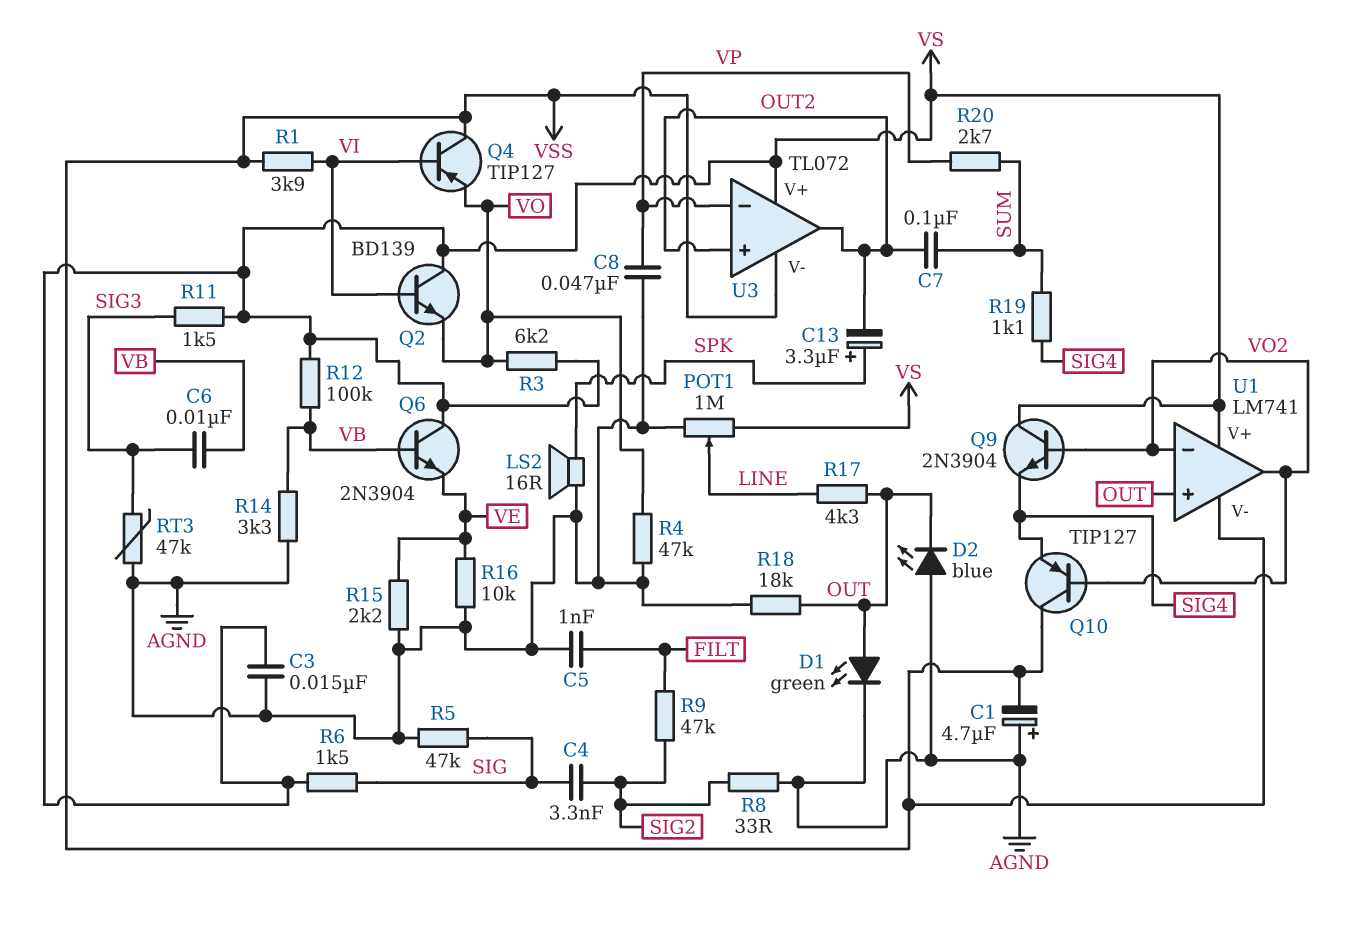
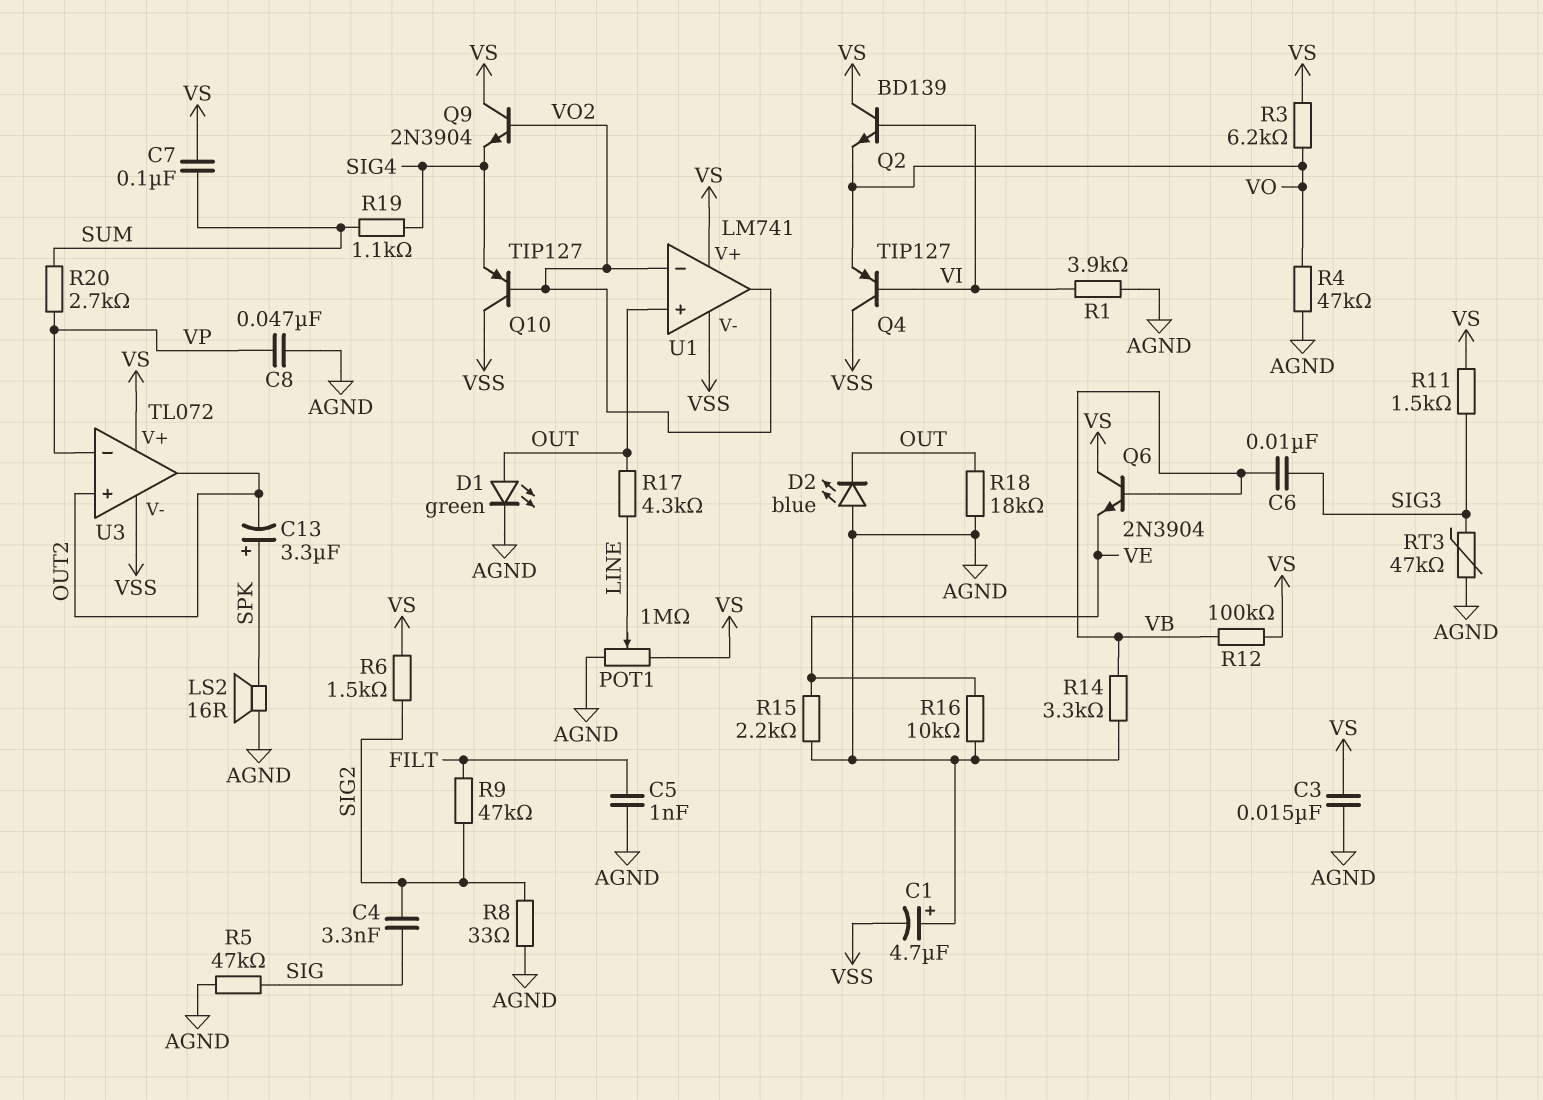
C7: 100nF (OUT2, SUM) -> 100nF (SUM, VS)
R1: 3.9k (VI, VSS) -> 3.9k (AGND, VI)
R6: 1.5k (SIG, VS) -> 1.5k (SIG2, VS)

